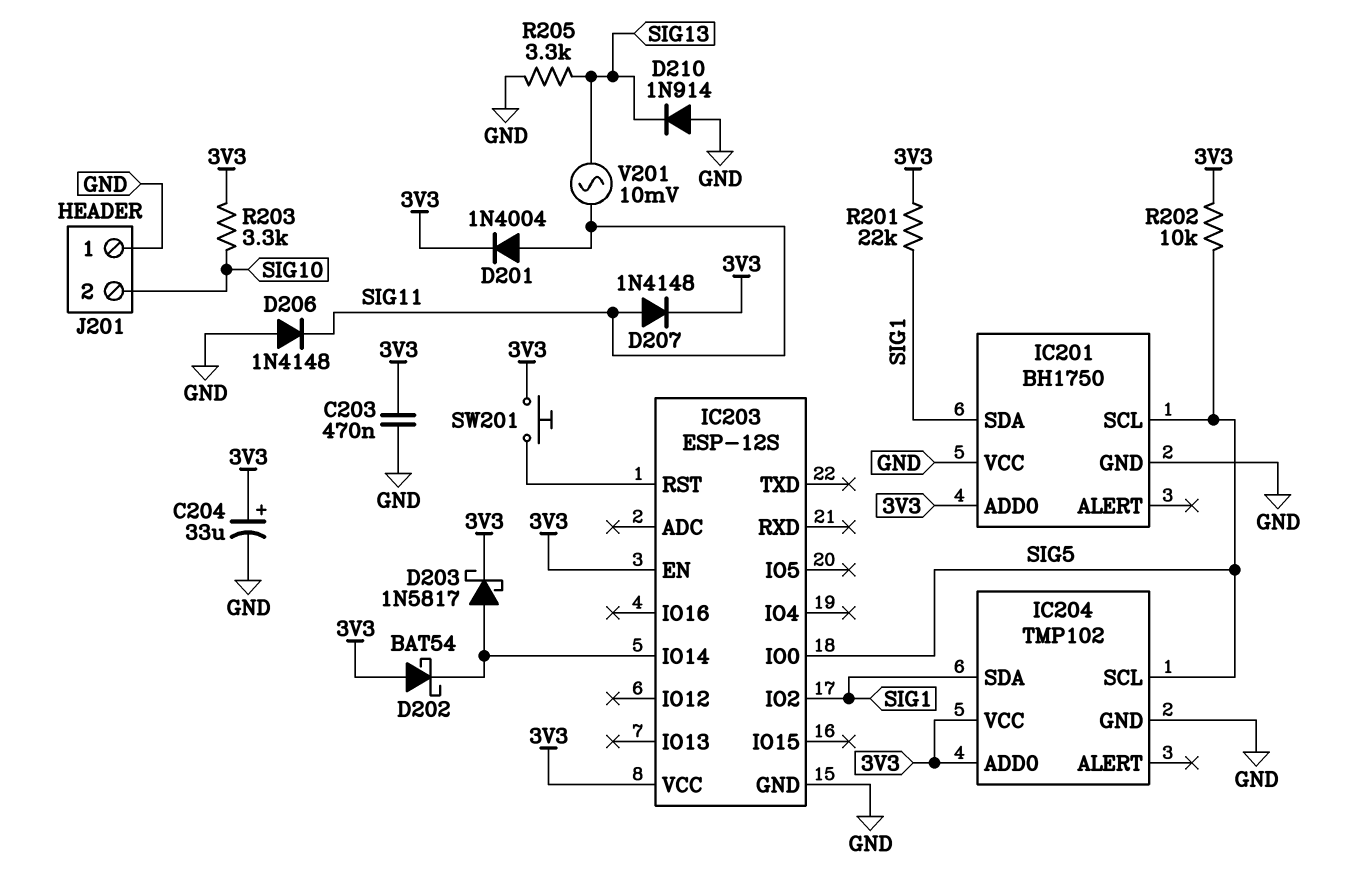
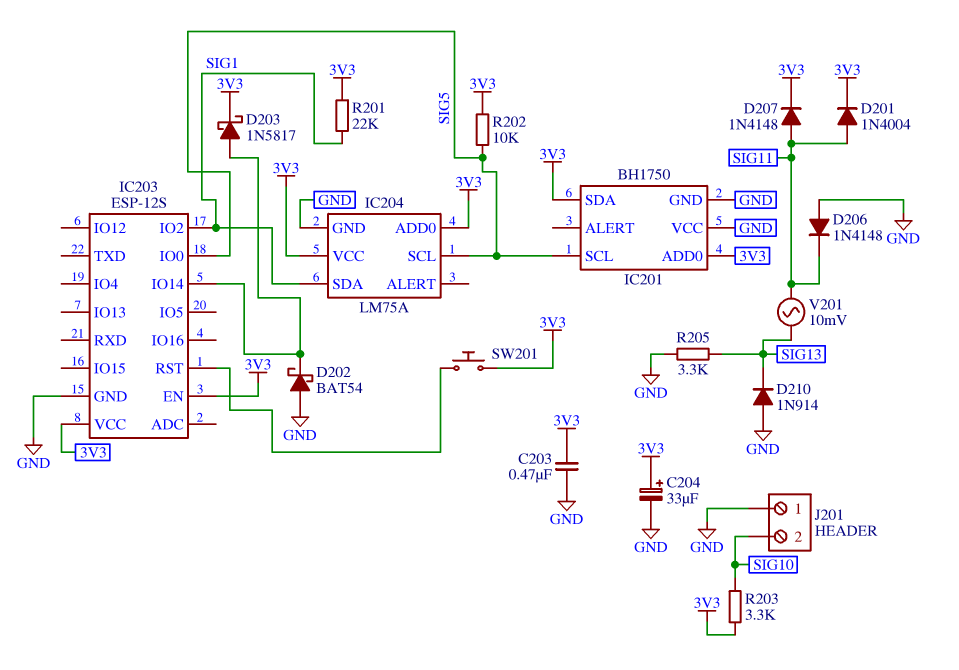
D202: schottky BAT54 (A 3V3, K IC203/IO14) -> schottky BAT54 (A GND, K IC203/IO14)
IC201 pin SDA: SIG1 -> 3V3
IC204: TMP102 -> LM75A

